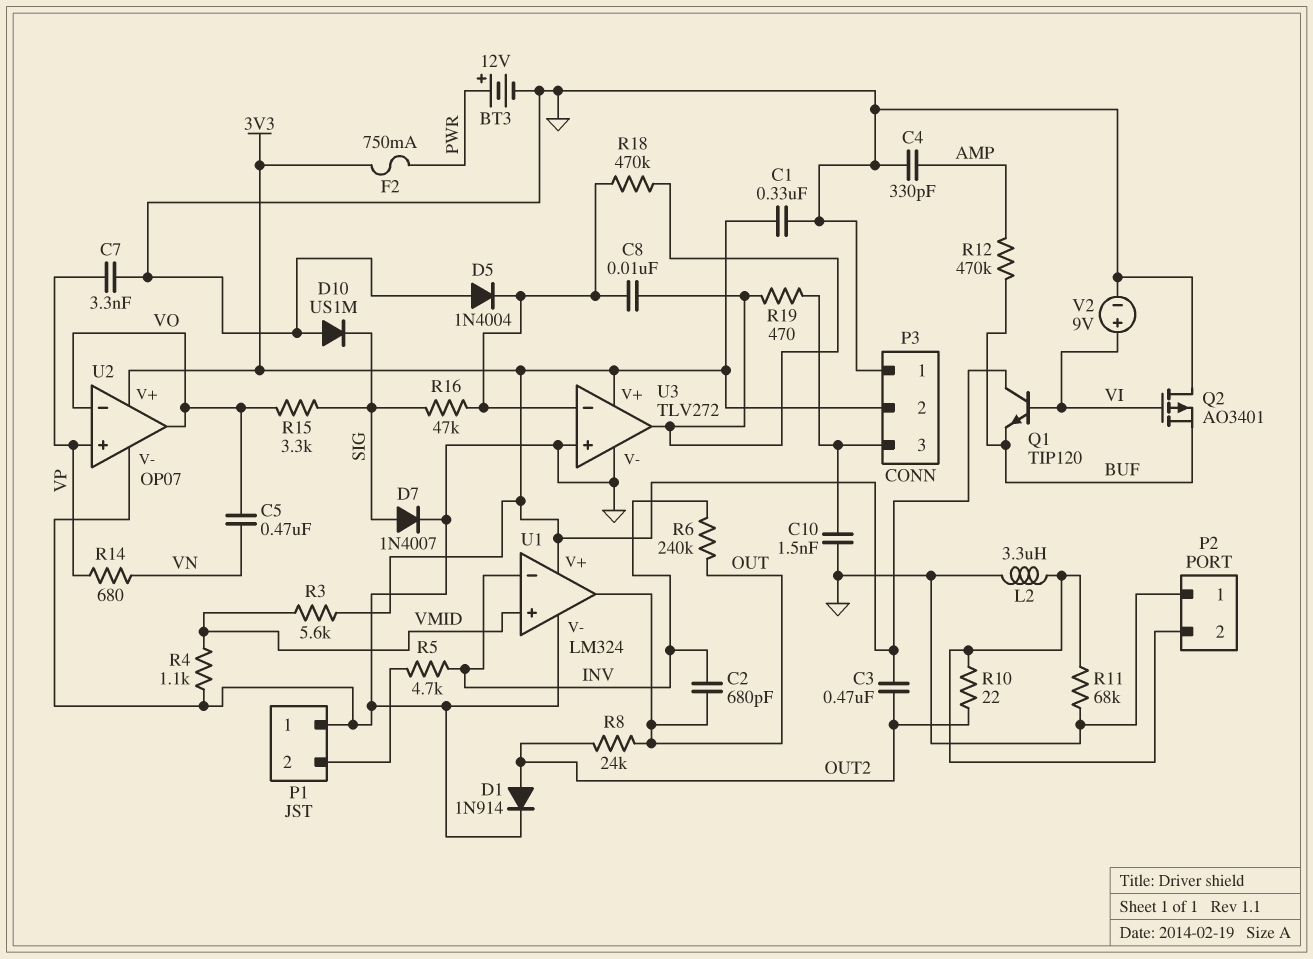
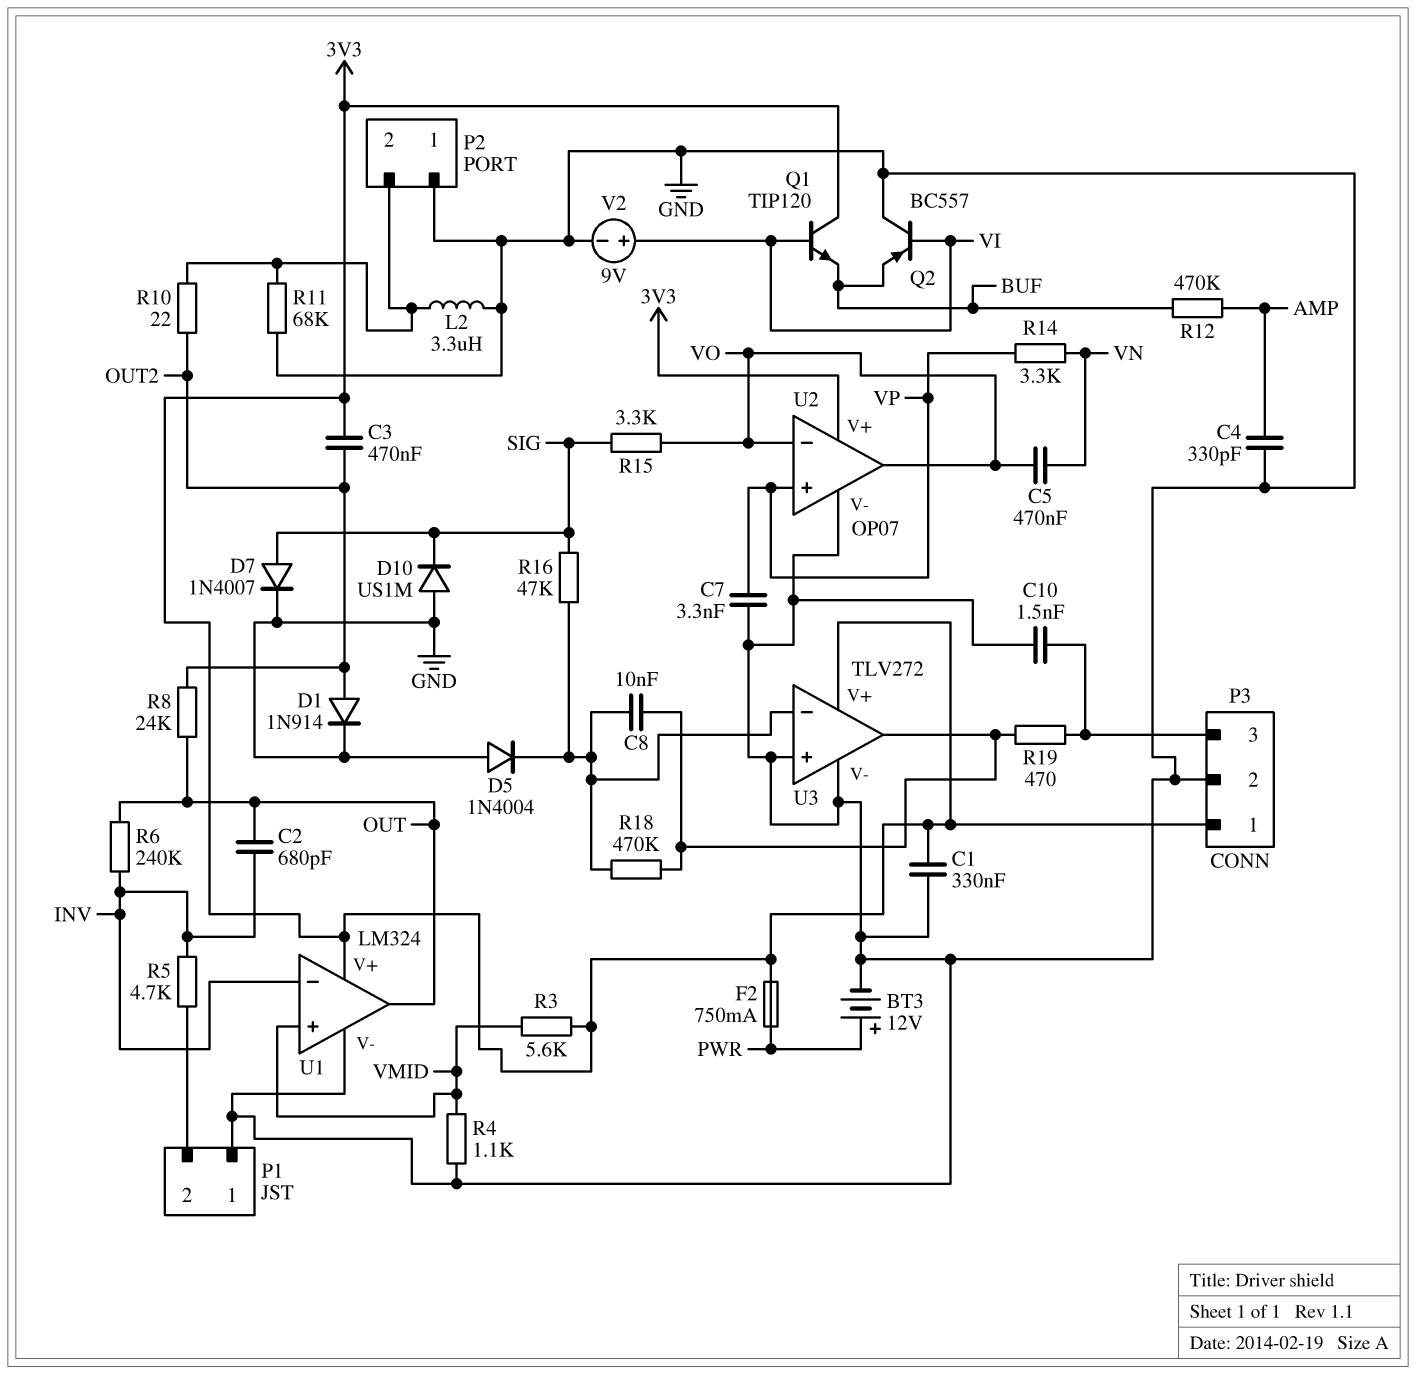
P3 pin 1: GND -> 3V3
P3 pin 2: 3V3 -> GND
Q2: PMOS AO3401 (G VI, D GND, S BUF) -> PNP BC557 (B VI, C GND, E BUF)
R14: 680 (VN, VP) -> 3.3k (VN, VP)

